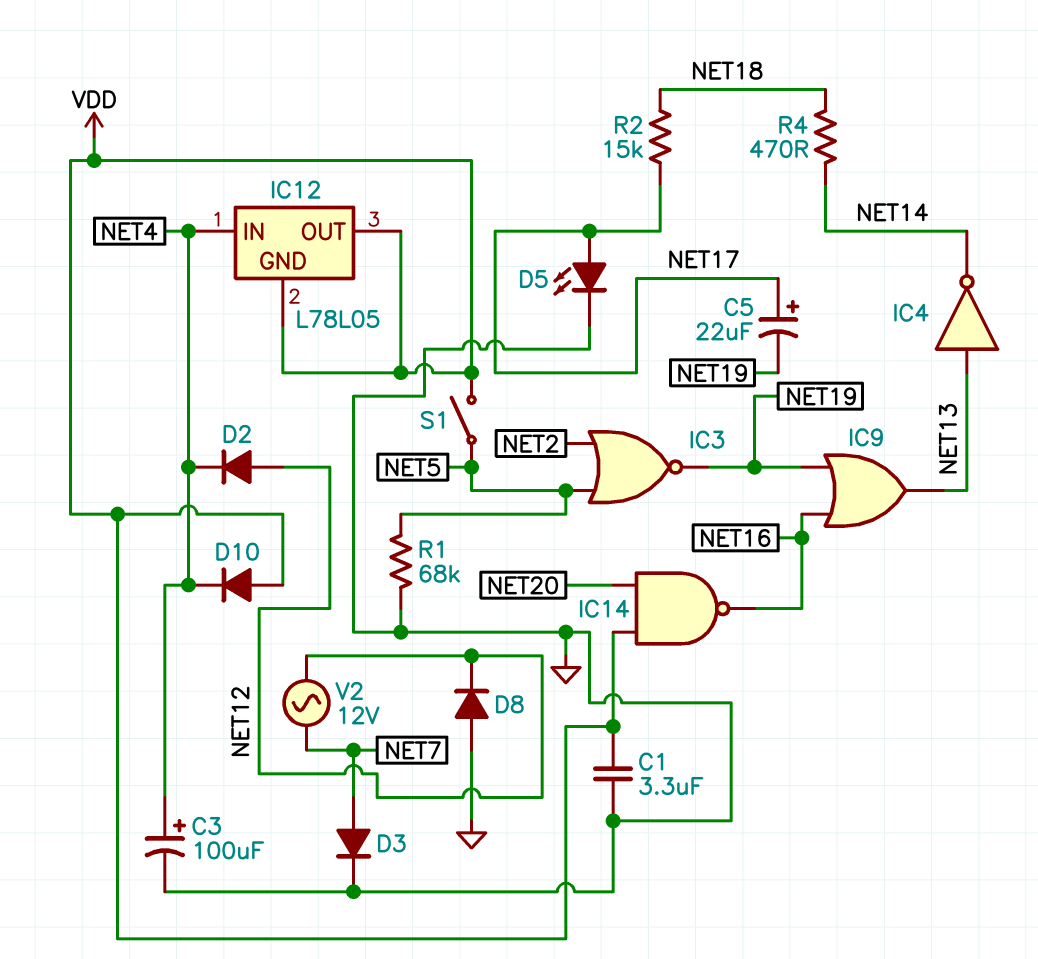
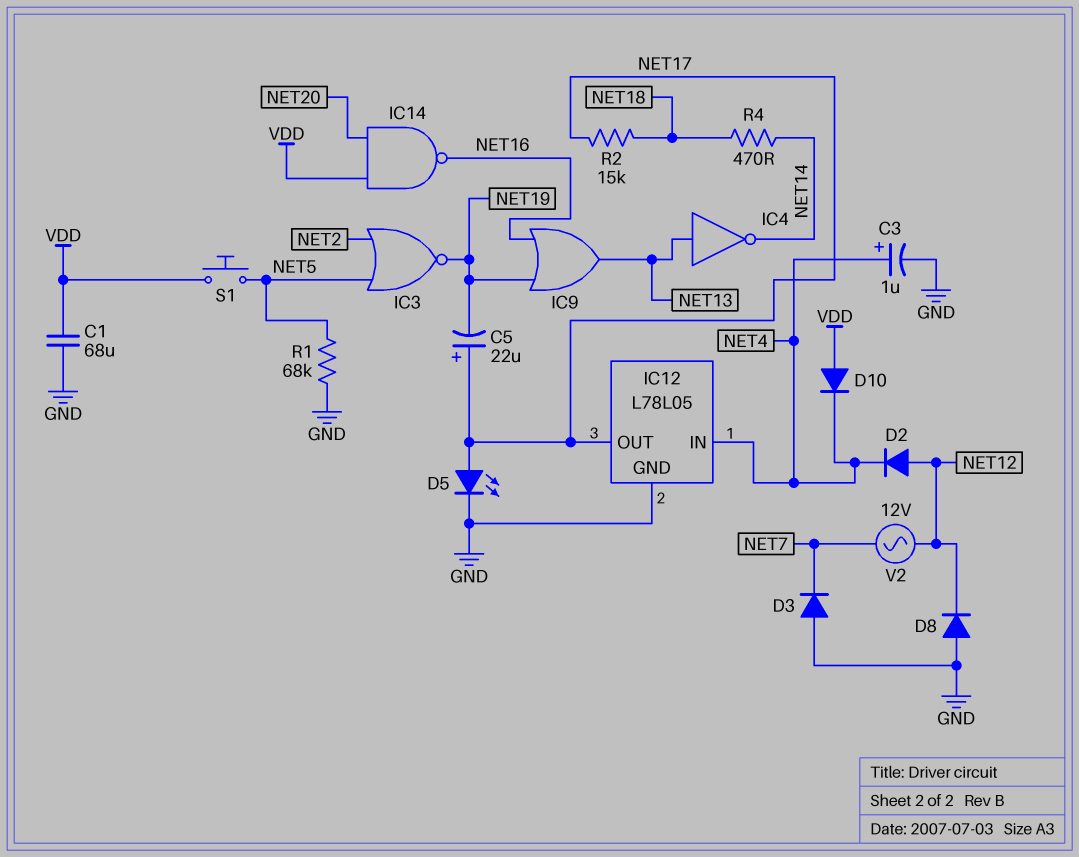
C1: 3.3uF (GND, VDD) -> 68uF (GND, VDD)
C3: 100uF (plus NET4, minus GND) -> 1uF (plus NET4, minus GND)
D3: diode (A NET7, K GND) -> diode (A GND, K NET7)
IC12 pin GND: VDD -> GND
IC12 pin OUT: VDD -> NET17
S1: switch (NET5, VDD) -> button (NET5, VDD)

